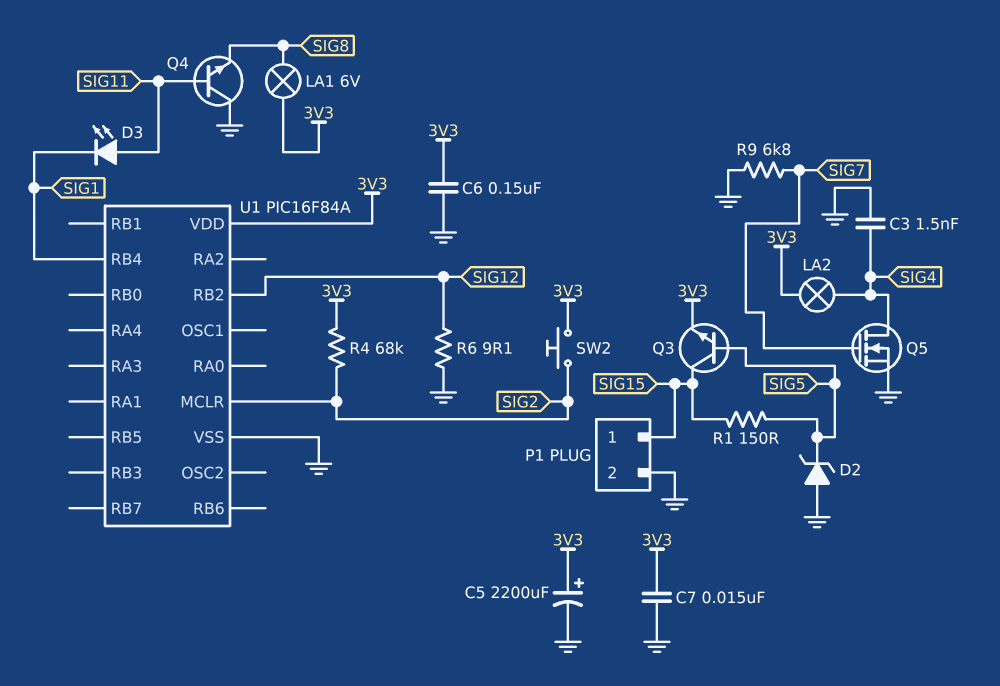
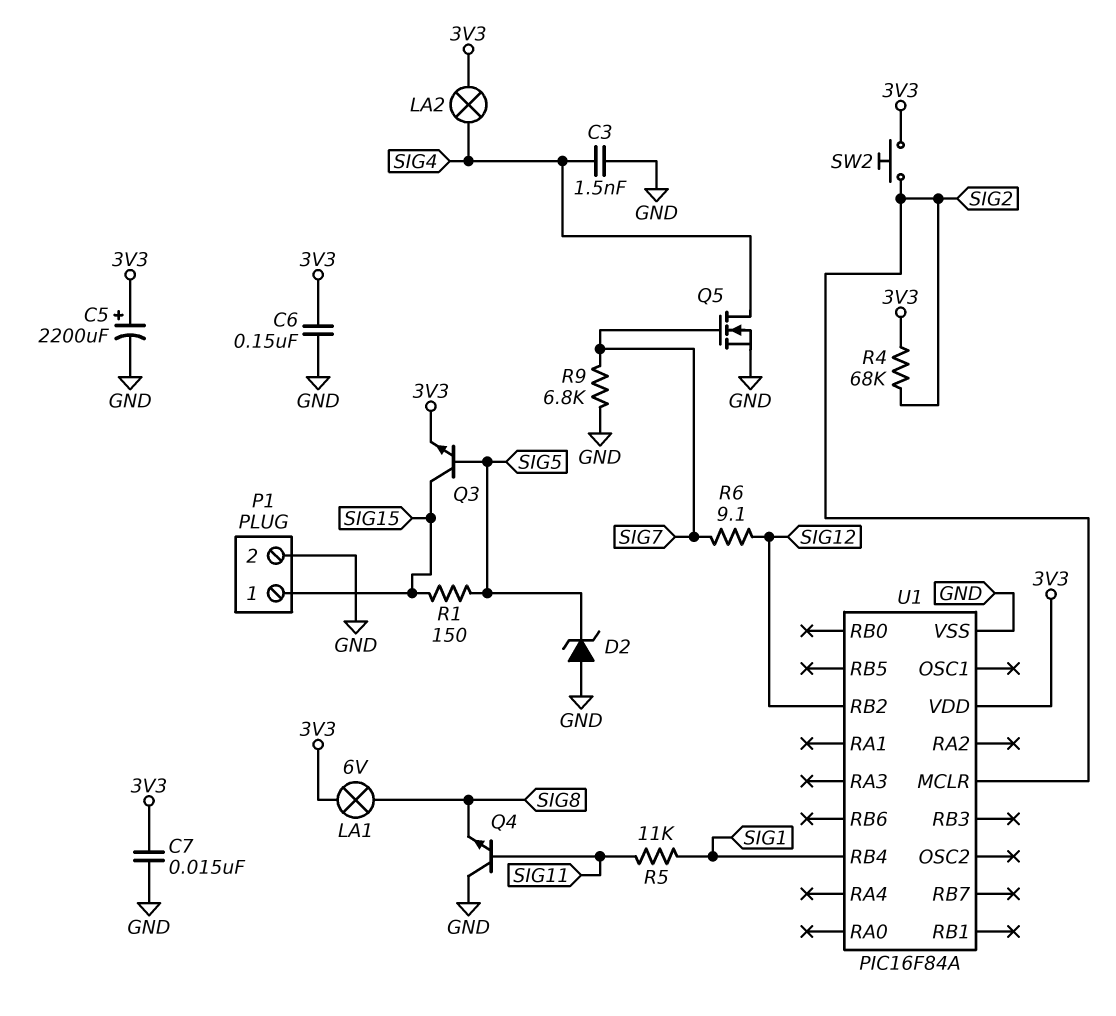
D3: LED (A SIG11, K SIG1) -> none
R5: none -> 11k (SIG1, SIG11)
R6: 9.1 (GND, SIG12) -> 9.1 (SIG7, SIG12)

